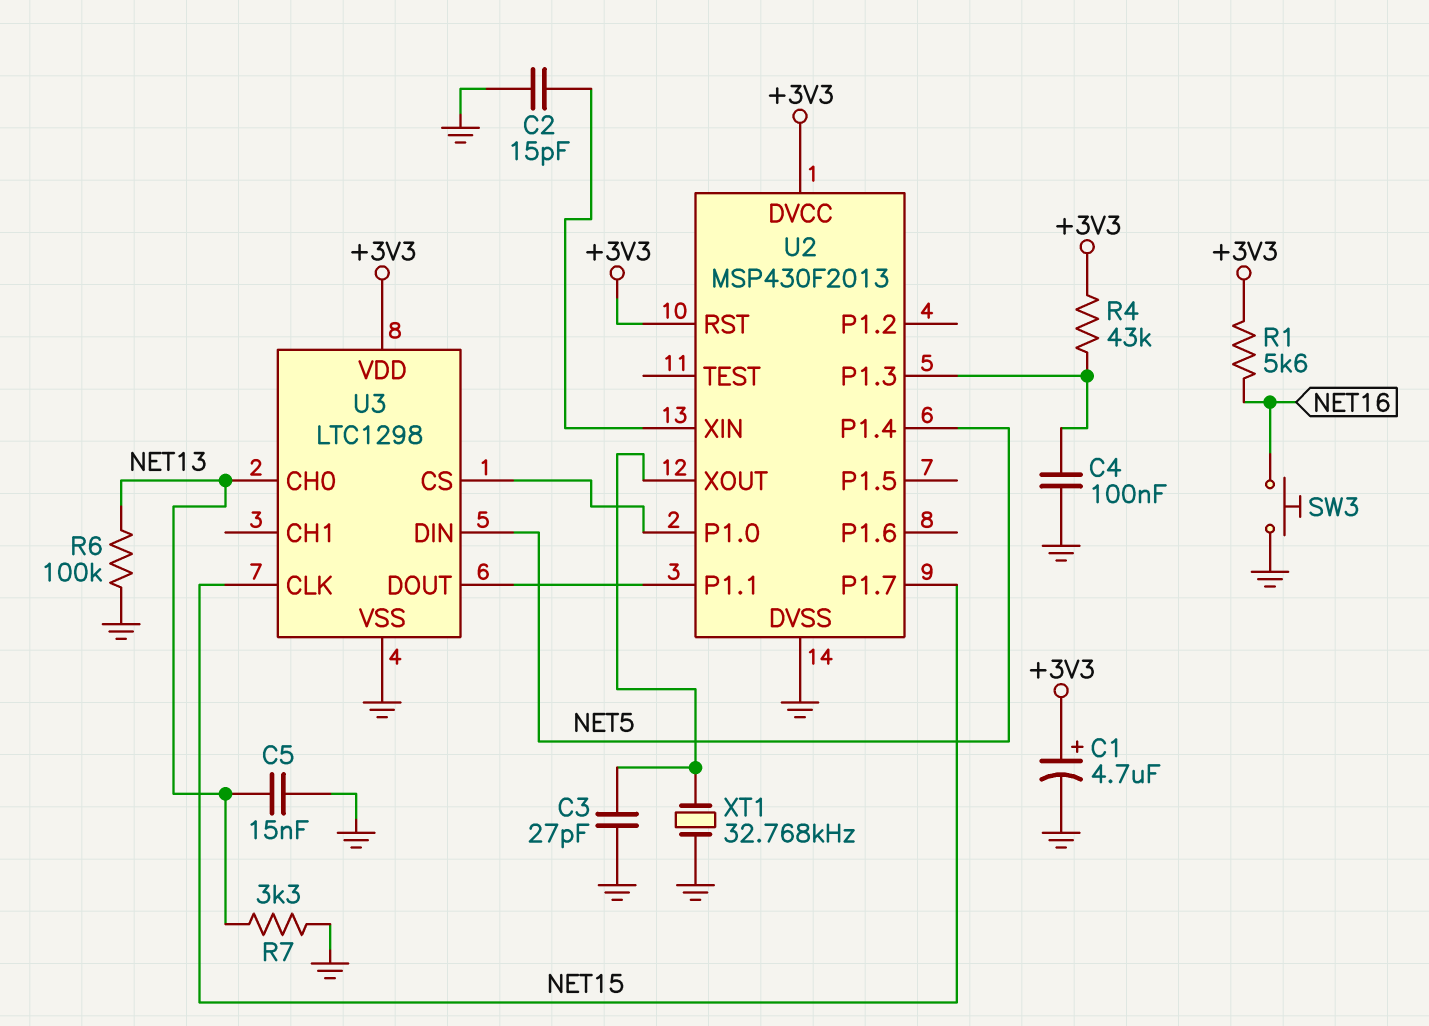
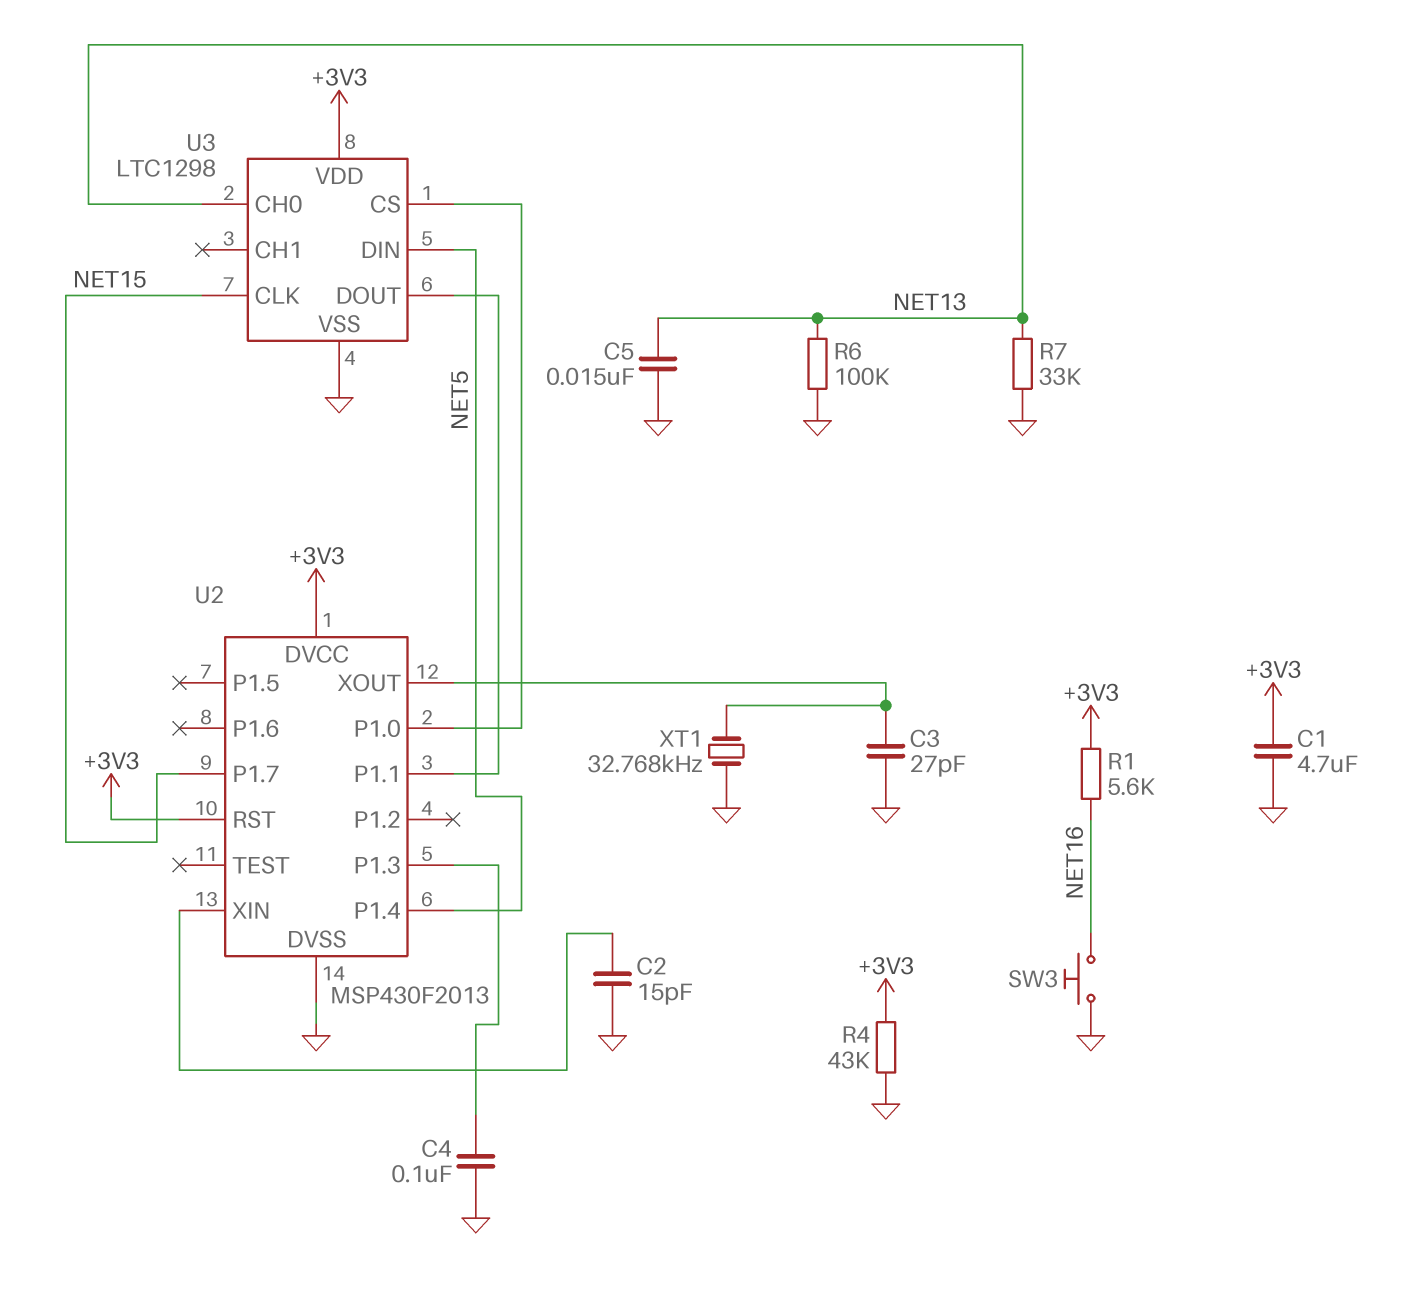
C1: 4.7uF (plus +3V3, minus GND) -> 4.7uF (+3V3, GND)
R4: 43k (+3V3, U2/P1.3) -> 43k (+3V3, GND)
R7: 3.3k (GND, NET13) -> 33k (GND, NET13)

